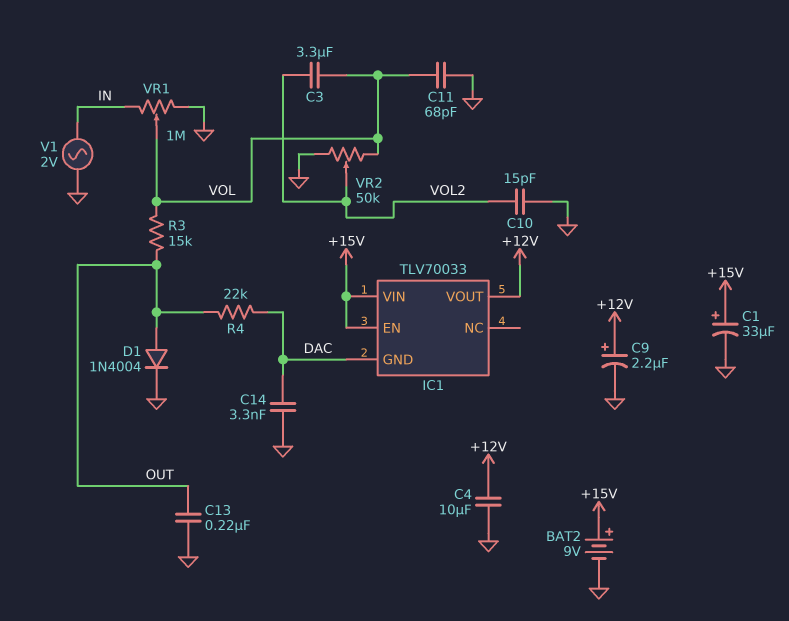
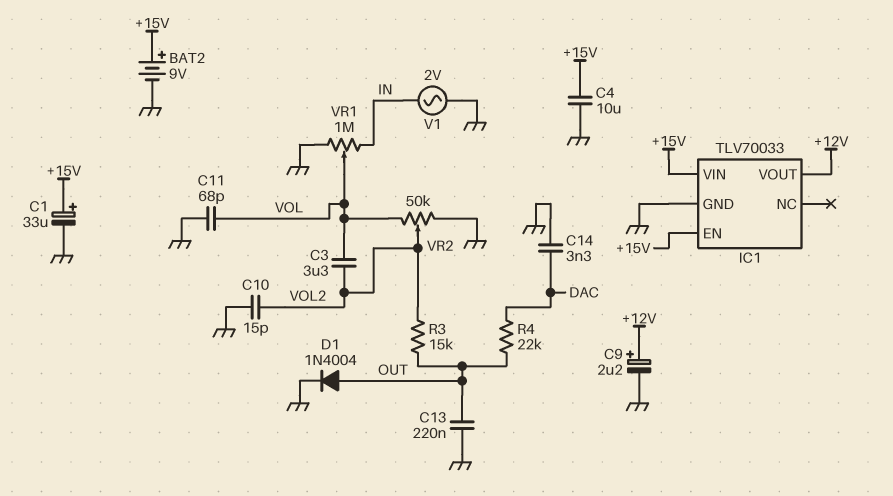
C4: 10uF (+12V, GND) -> 10uF (+15V, GND)
IC1 pin GND: DAC -> GND
R3: 15k (OUT, VOL) -> 15k (OUT, VOL2)

